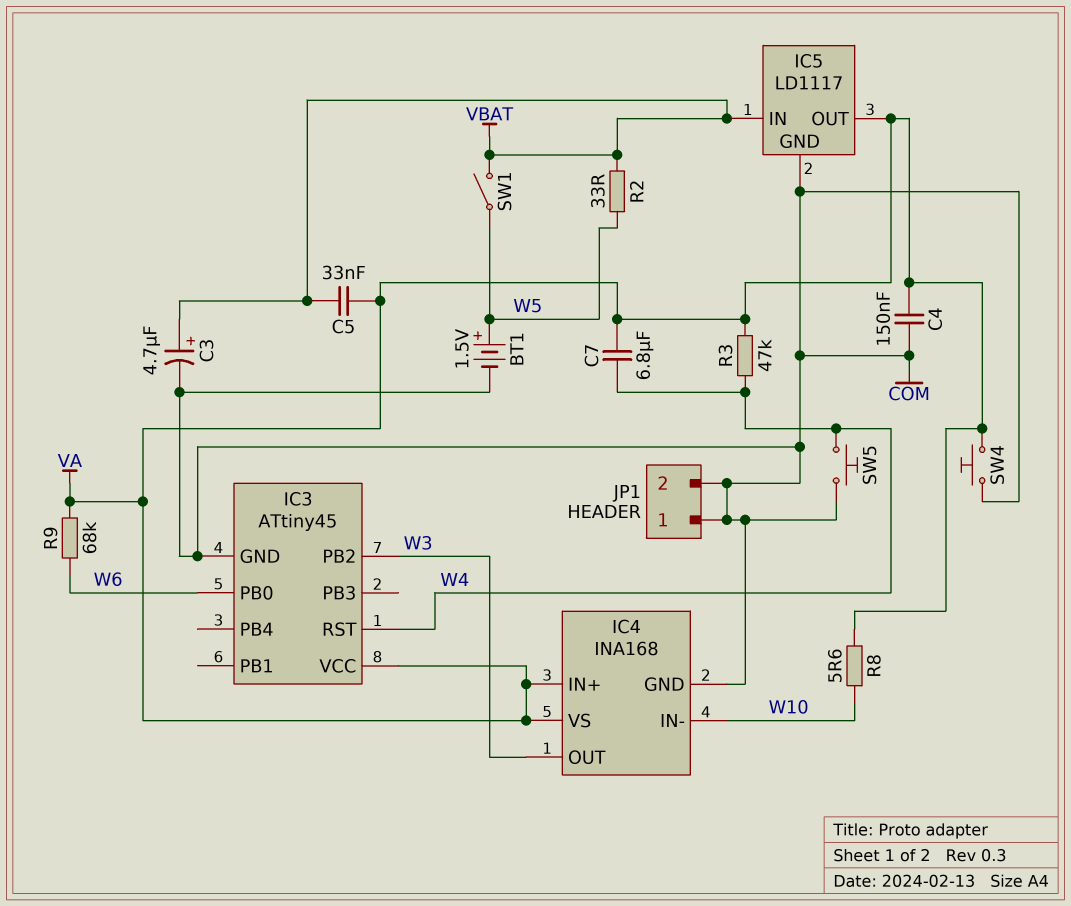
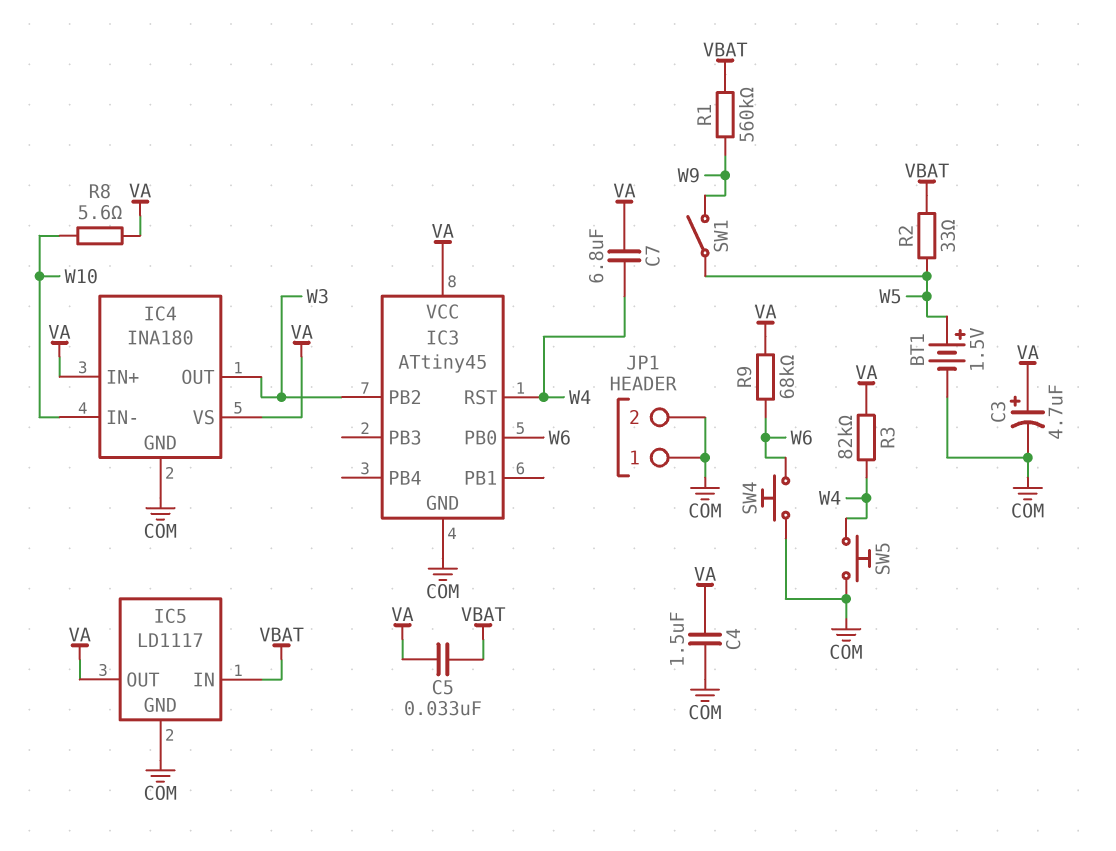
C3: 4.7uF (plus VBAT, minus COM) -> 4.7uF (plus VA, minus COM)
C4: 150nF (COM, VA) -> 1.5uF (COM, VA)
IC4: INA168 -> INA180
R1: none -> 560k (VBAT, W9)
R3: 47k (VA, W4) -> 82k (VA, W4)
SW1: switch (VBAT, W5) -> switch (W5, W9)
SW4: button (COM, VA) -> button (COM, W6)

